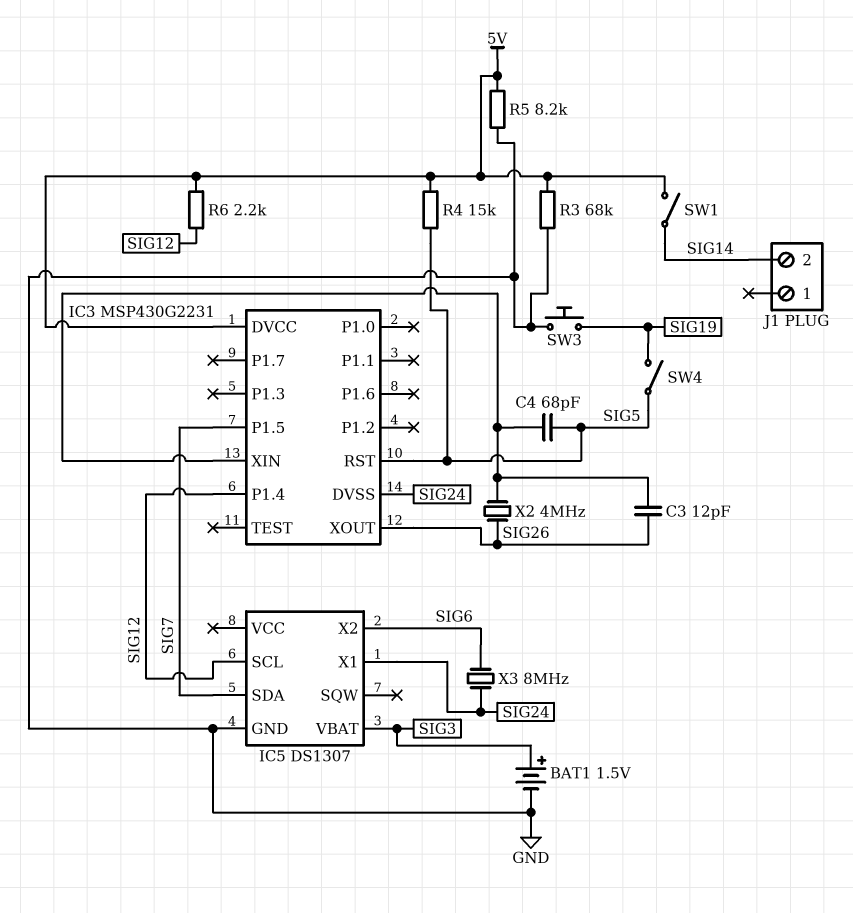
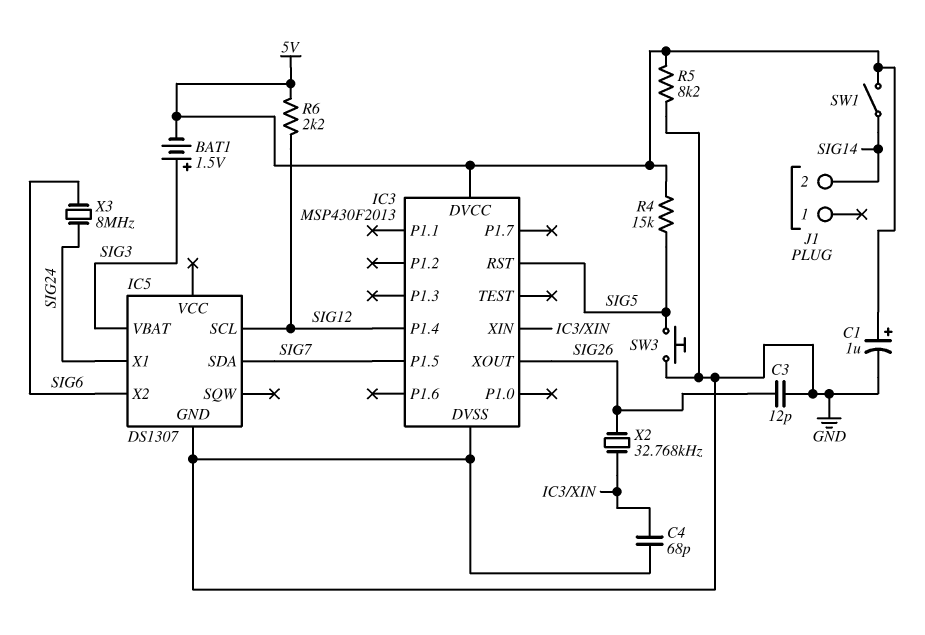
BAT1: 1.5V (plus SIG3, minus GND) -> 1.5V (plus SIG3, minus 5V)
C1: none -> 1uF (plus 5V, minus GND)
C3: 12pF (IC3/XIN, SIG26) -> 12pF (GND, SIG26)
C4: 68pF (IC3/XIN, SIG5) -> 68pF (GND, IC3/XIN)
IC3: MSP430G2231 -> MSP430F2013
IC3 pin DVSS: SIG24 -> GND
R3: 68k (5V, GND) -> none
SW3: button (GND, SIG19) -> button (GND, SIG5)
SW4: switch (SIG5, SIG19) -> none
X2: 4MHz (IC3/XIN, SIG26) -> 32.768kHz (IC3/XIN, SIG26)

